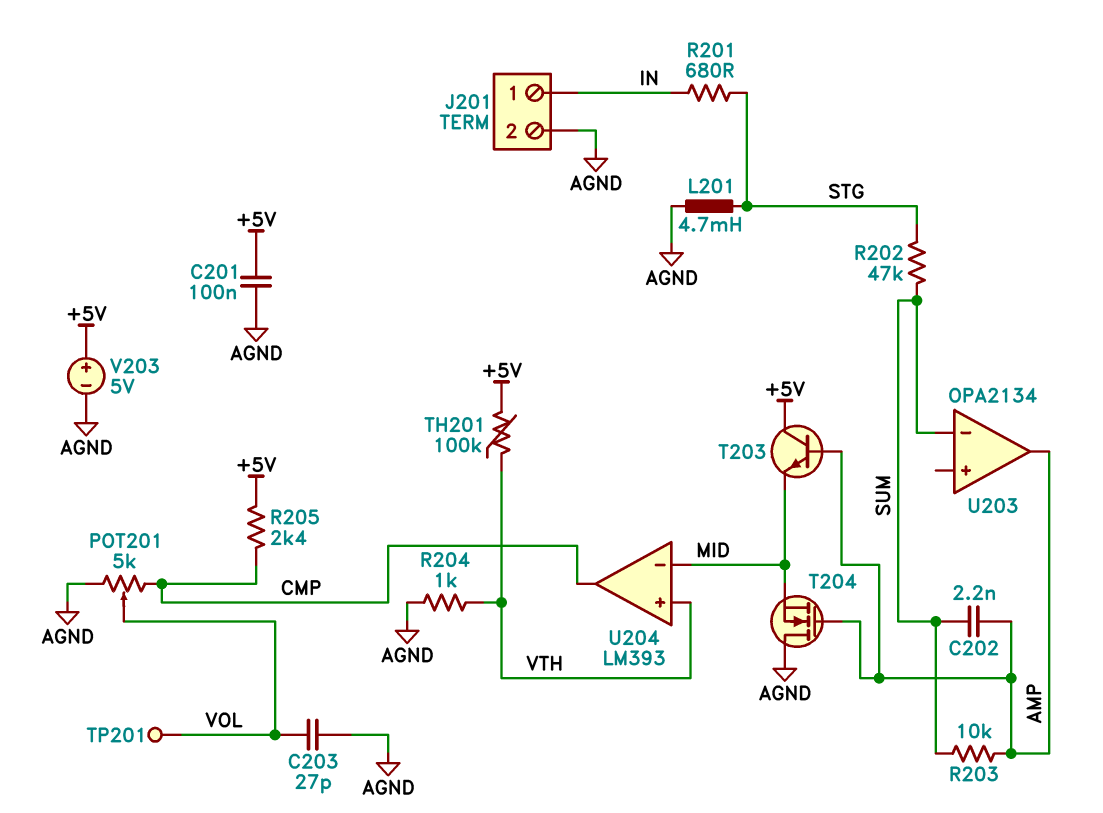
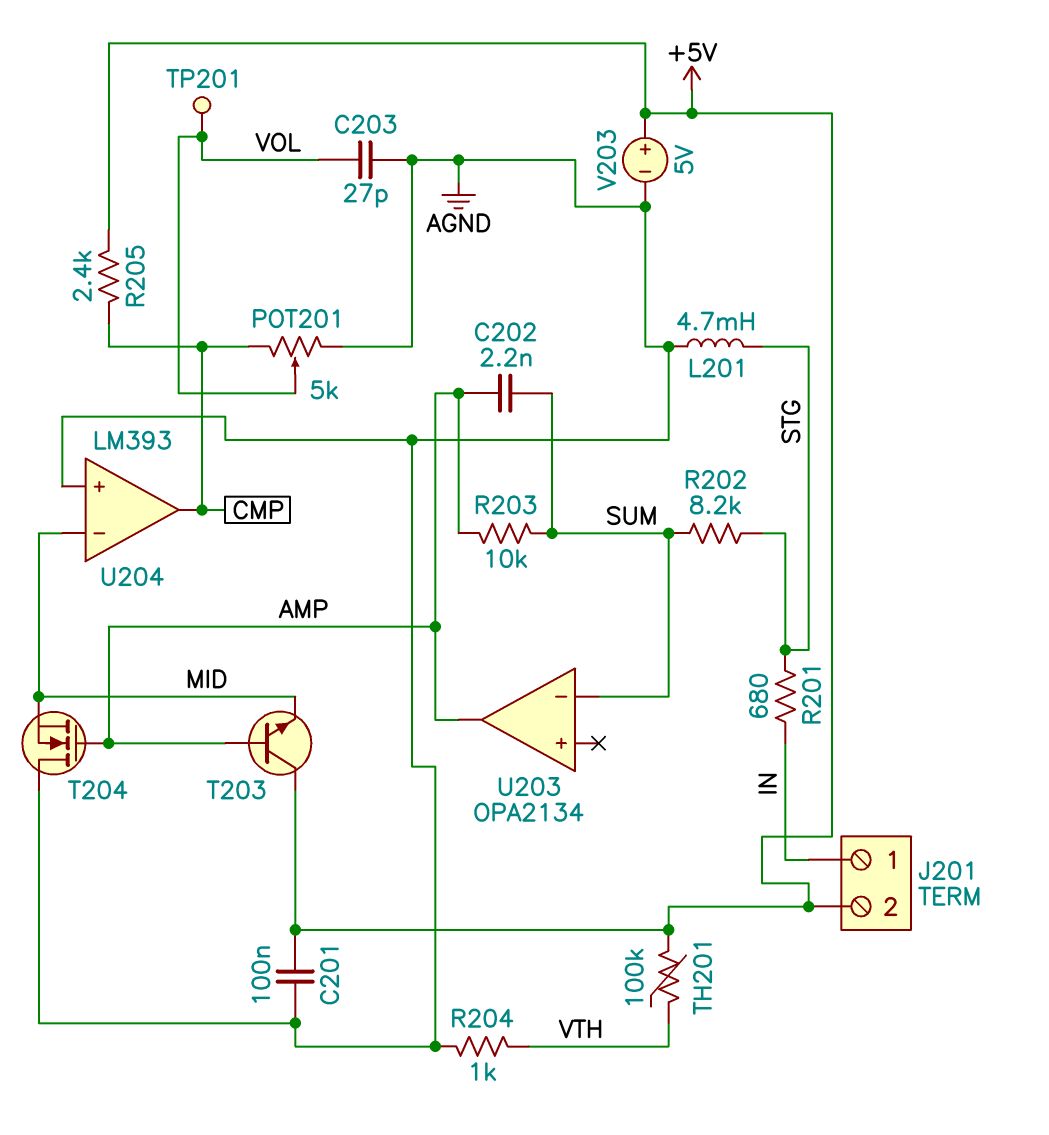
J201 pin 2: AGND -> +5V
R202: 47k (STG, SUM) -> 8.2k (STG, SUM)
U204 pin in+: VTH -> AGND

